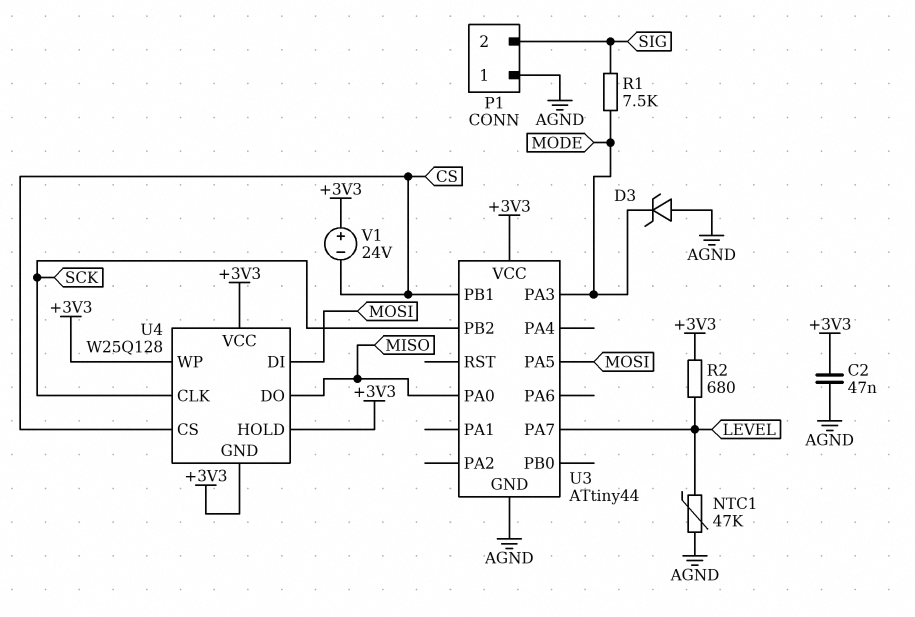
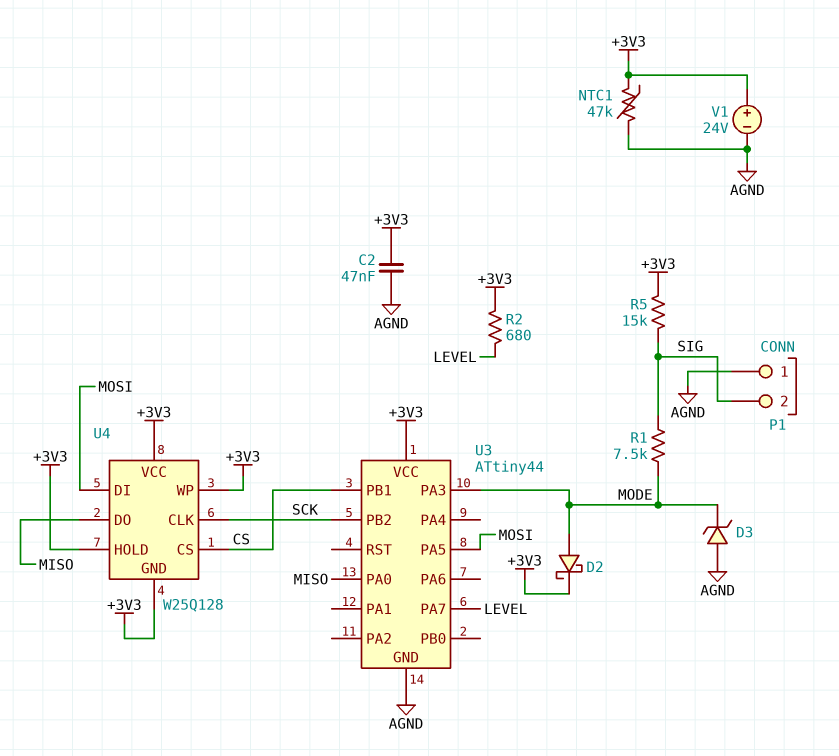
D2: none -> schottky (A MODE, K +3V3)
NTC1: 47k (AGND, LEVEL) -> 47k (+3V3, AGND)
R5: none -> 15k (+3V3, SIG)
V1: 24V (plus +3V3, minus CS) -> 24V (plus +3V3, minus AGND)

